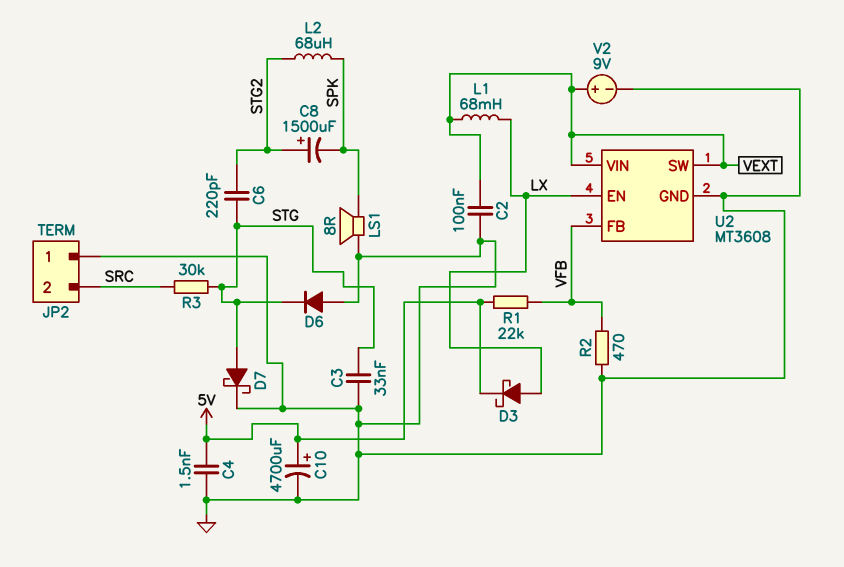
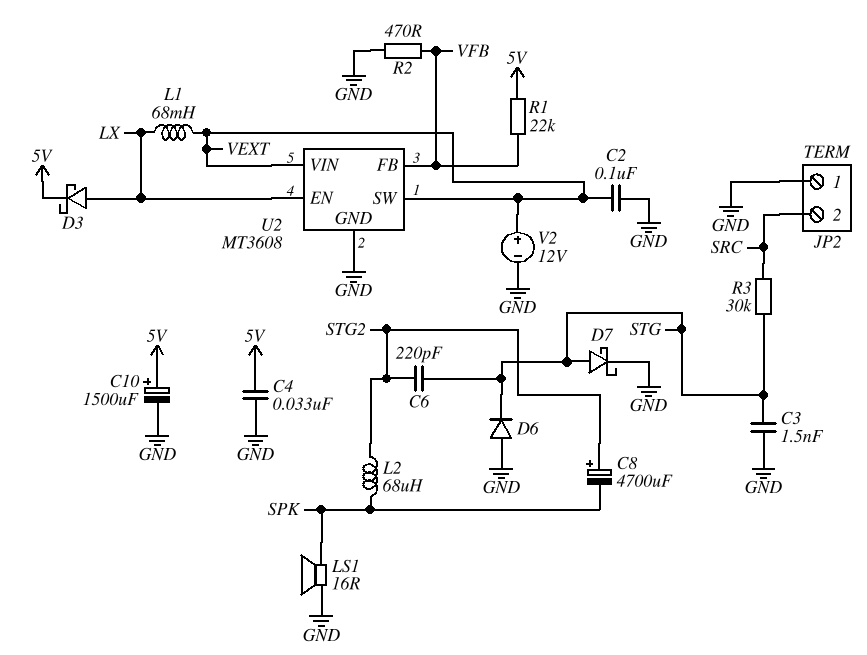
C3: 33nF (GND, STG) -> 1.5nF (GND, STG)
C4: 1.5nF (5V, GND) -> 33nF (5V, GND)
C8: 1500uF (plus STG2, minus SPK) -> 4700uF (plus STG2, minus SPK)
C10: 4700uF (plus 5V, minus GND) -> 1500uF (plus 5V, minus GND)
LS1: speaker 8R (GND, SPK) -> speaker 16R (GND, SPK)
V2: 9V (plus VEXT, minus GND) -> 12V (plus VEXT, minus GND)

